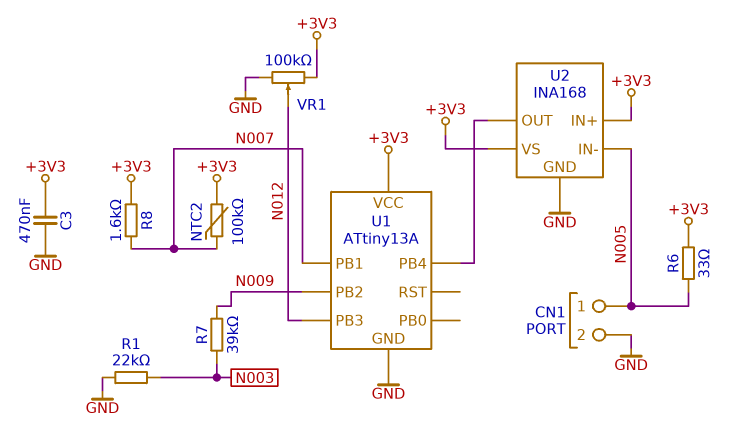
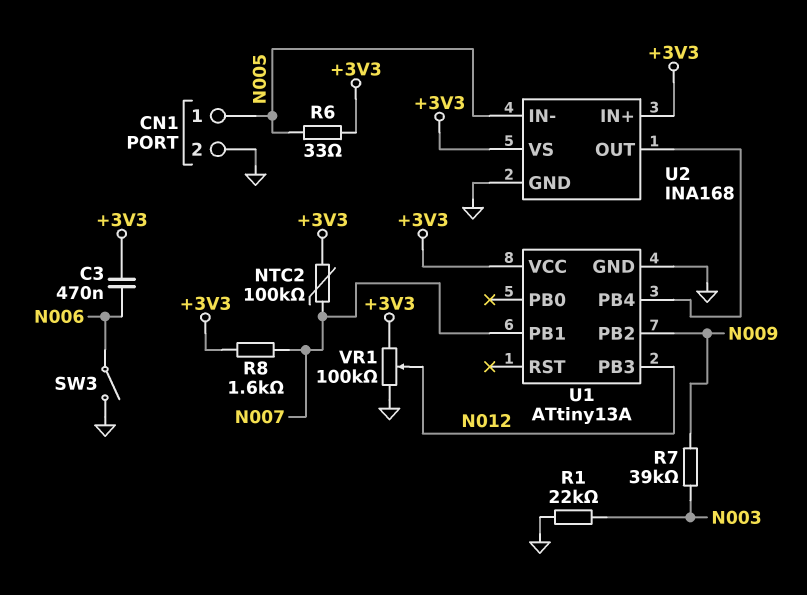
C3: 470nF (+3V3, GND) -> 470nF (+3V3, N006)
SW3: none -> switch (GND, N006)

